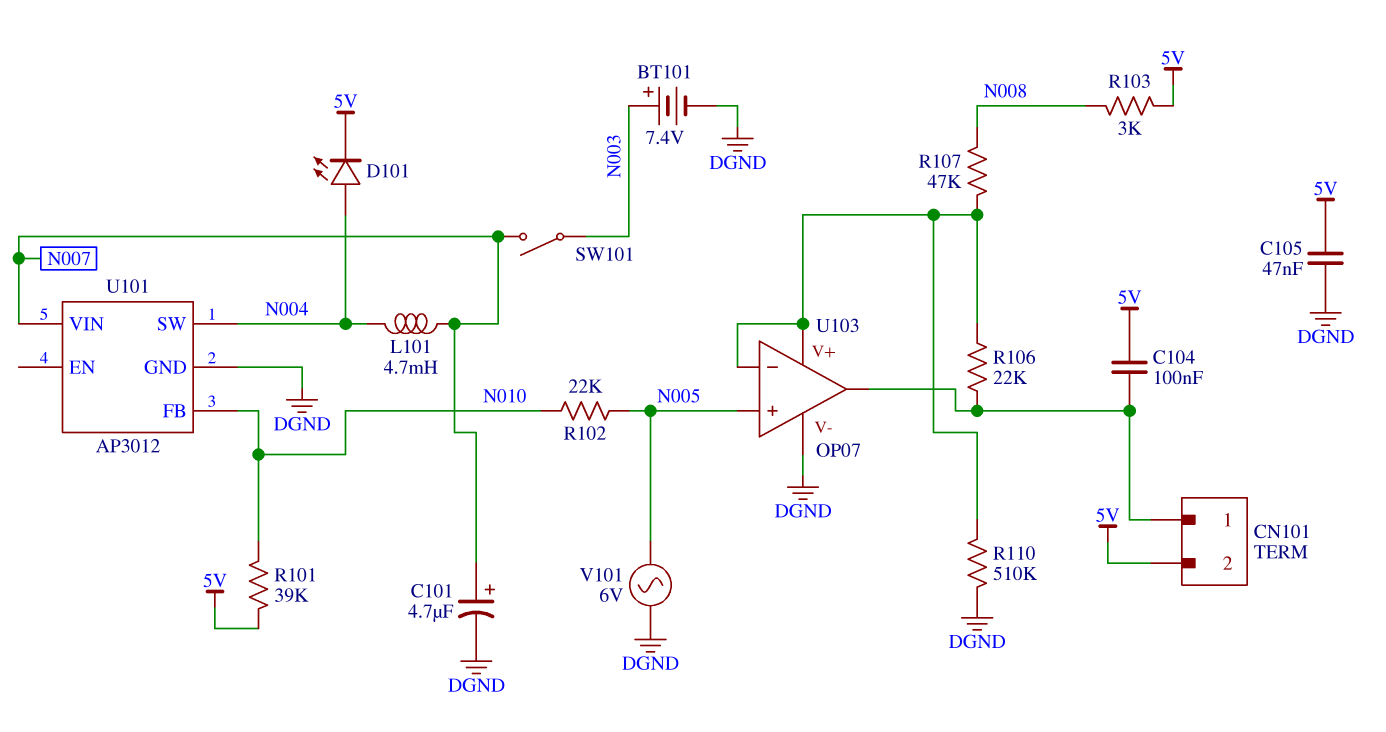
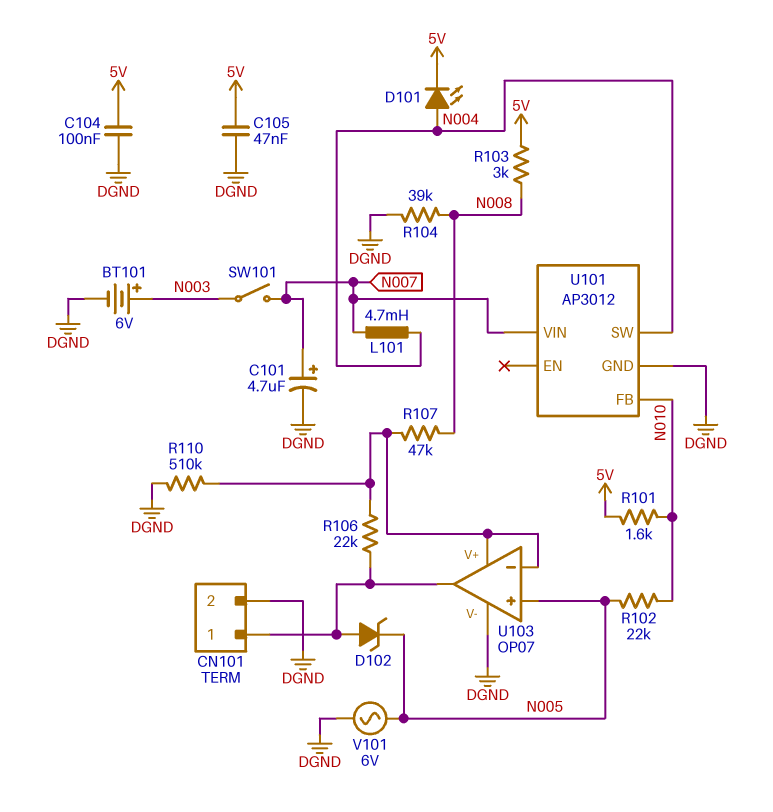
BT101: 7.4V (plus N003, minus DGND) -> 6V (plus N003, minus DGND)
C104: 100nF (5V, CN101/1) -> 100nF (5V, DGND)
CN101 pin 2: 5V -> DGND
D102: none -> zener (A CN101/1, K N005)
R101: 39k (5V, N010) -> 1.6k (5V, N010)
R104: none -> 39k (DGND, N008)

